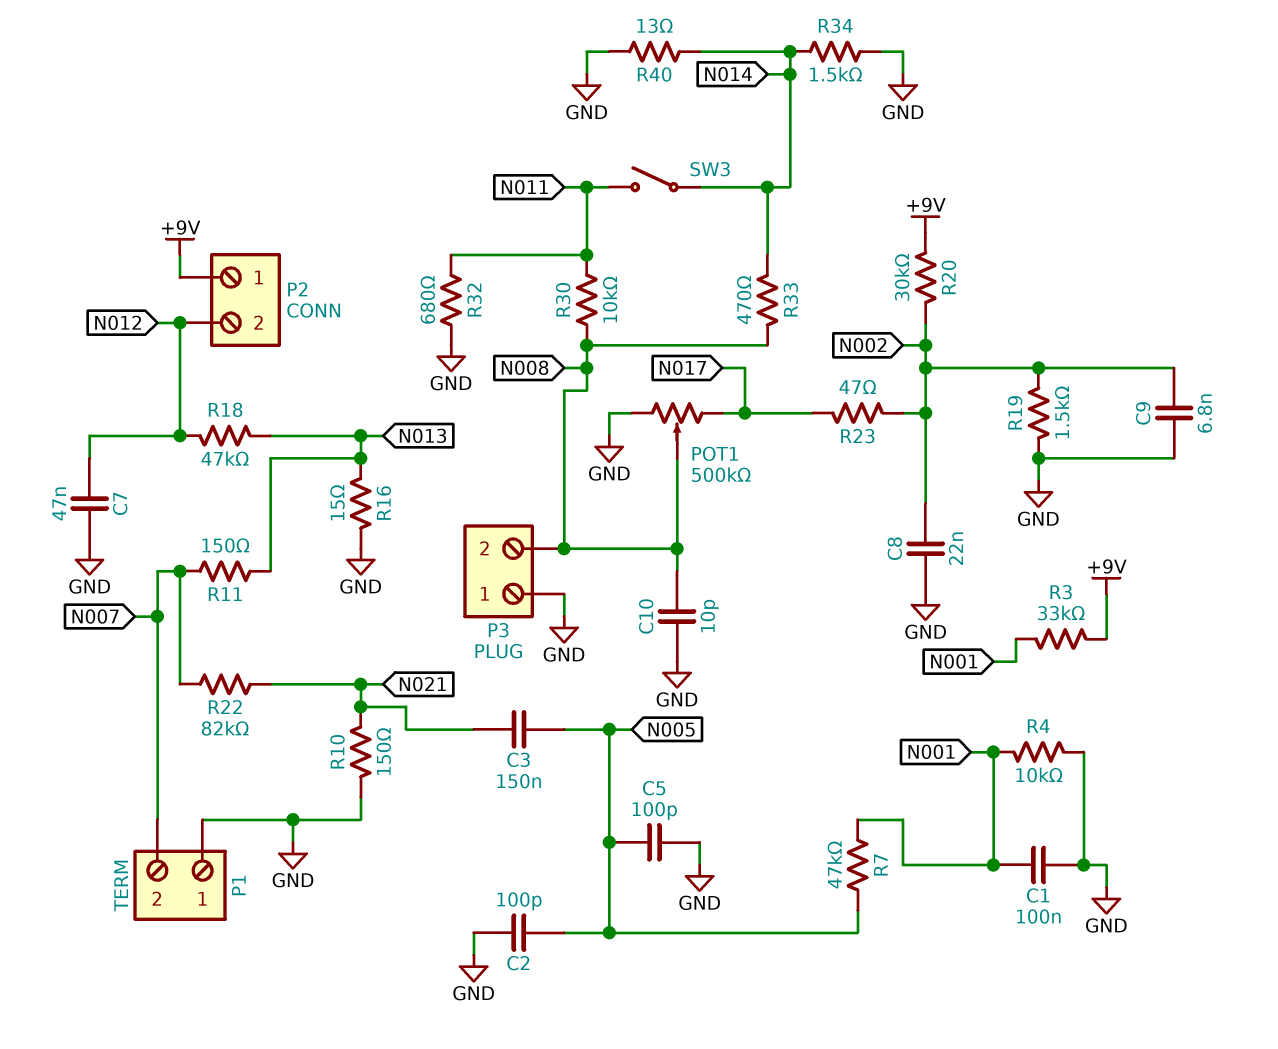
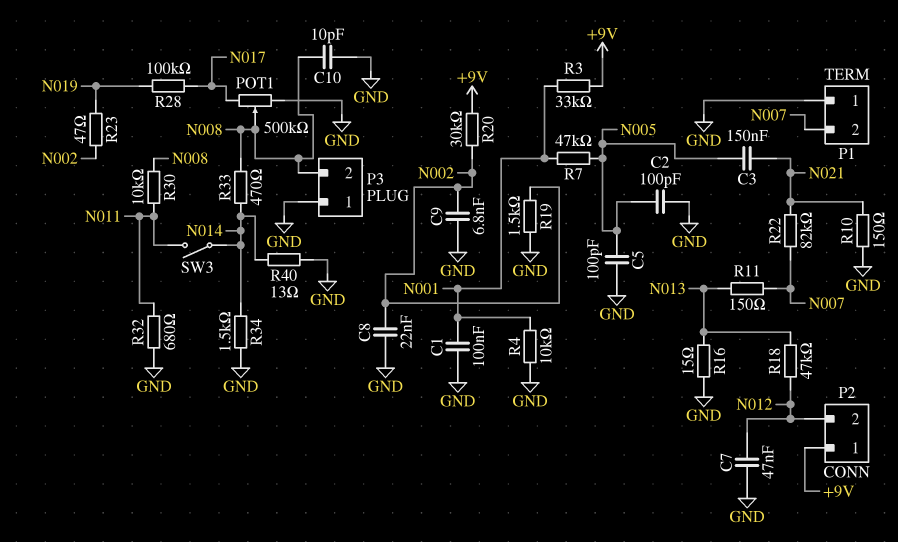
R23: 47 (N002, N017) -> 47 (N002, N019)
R28: none -> 100k (N017, N019)

